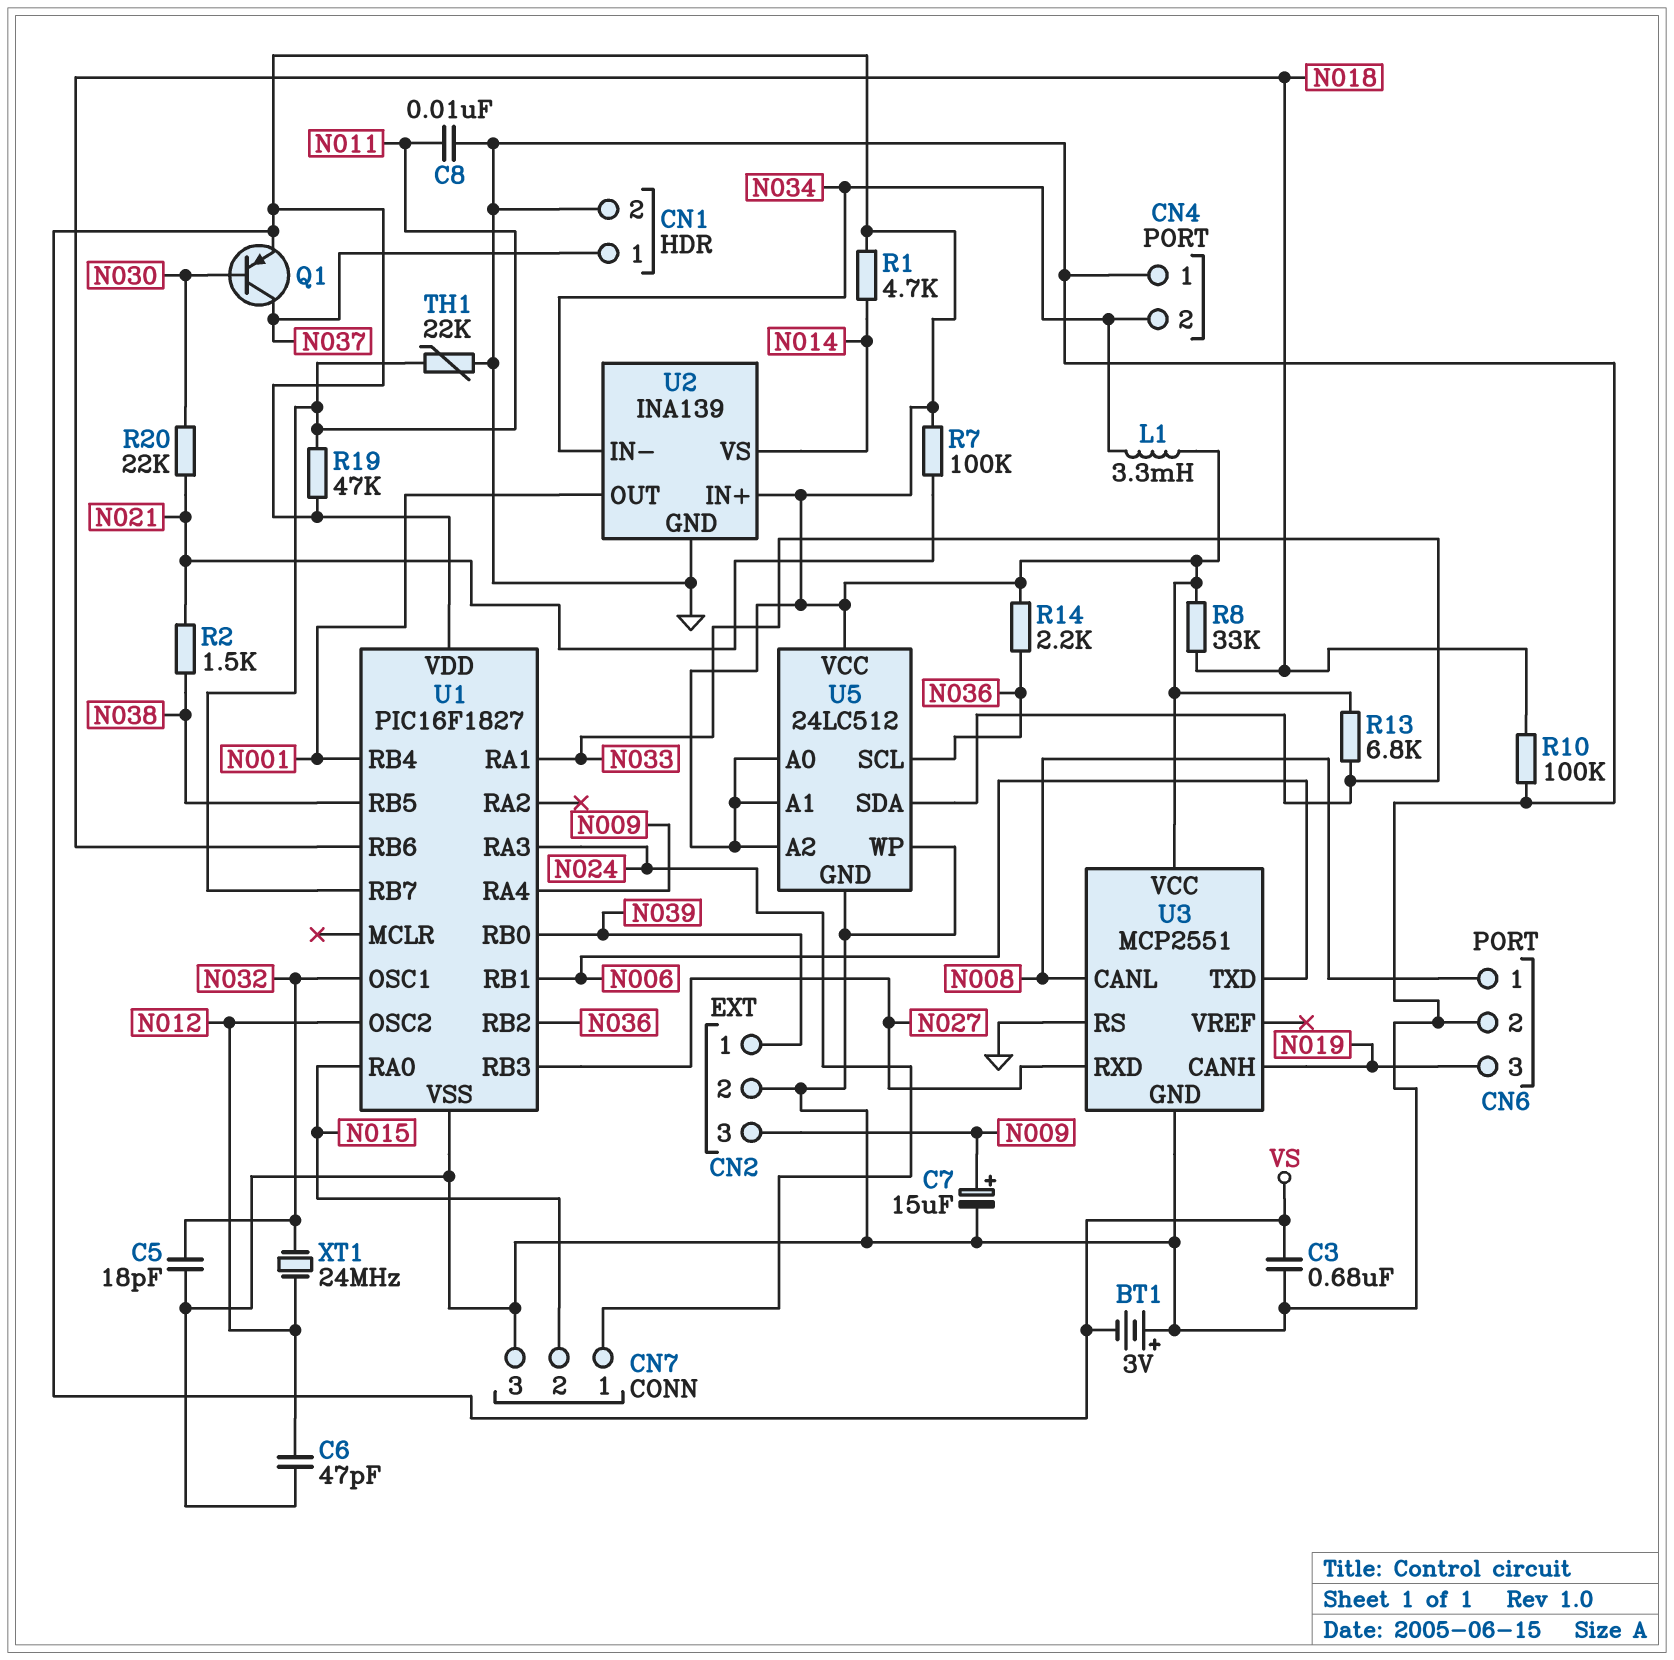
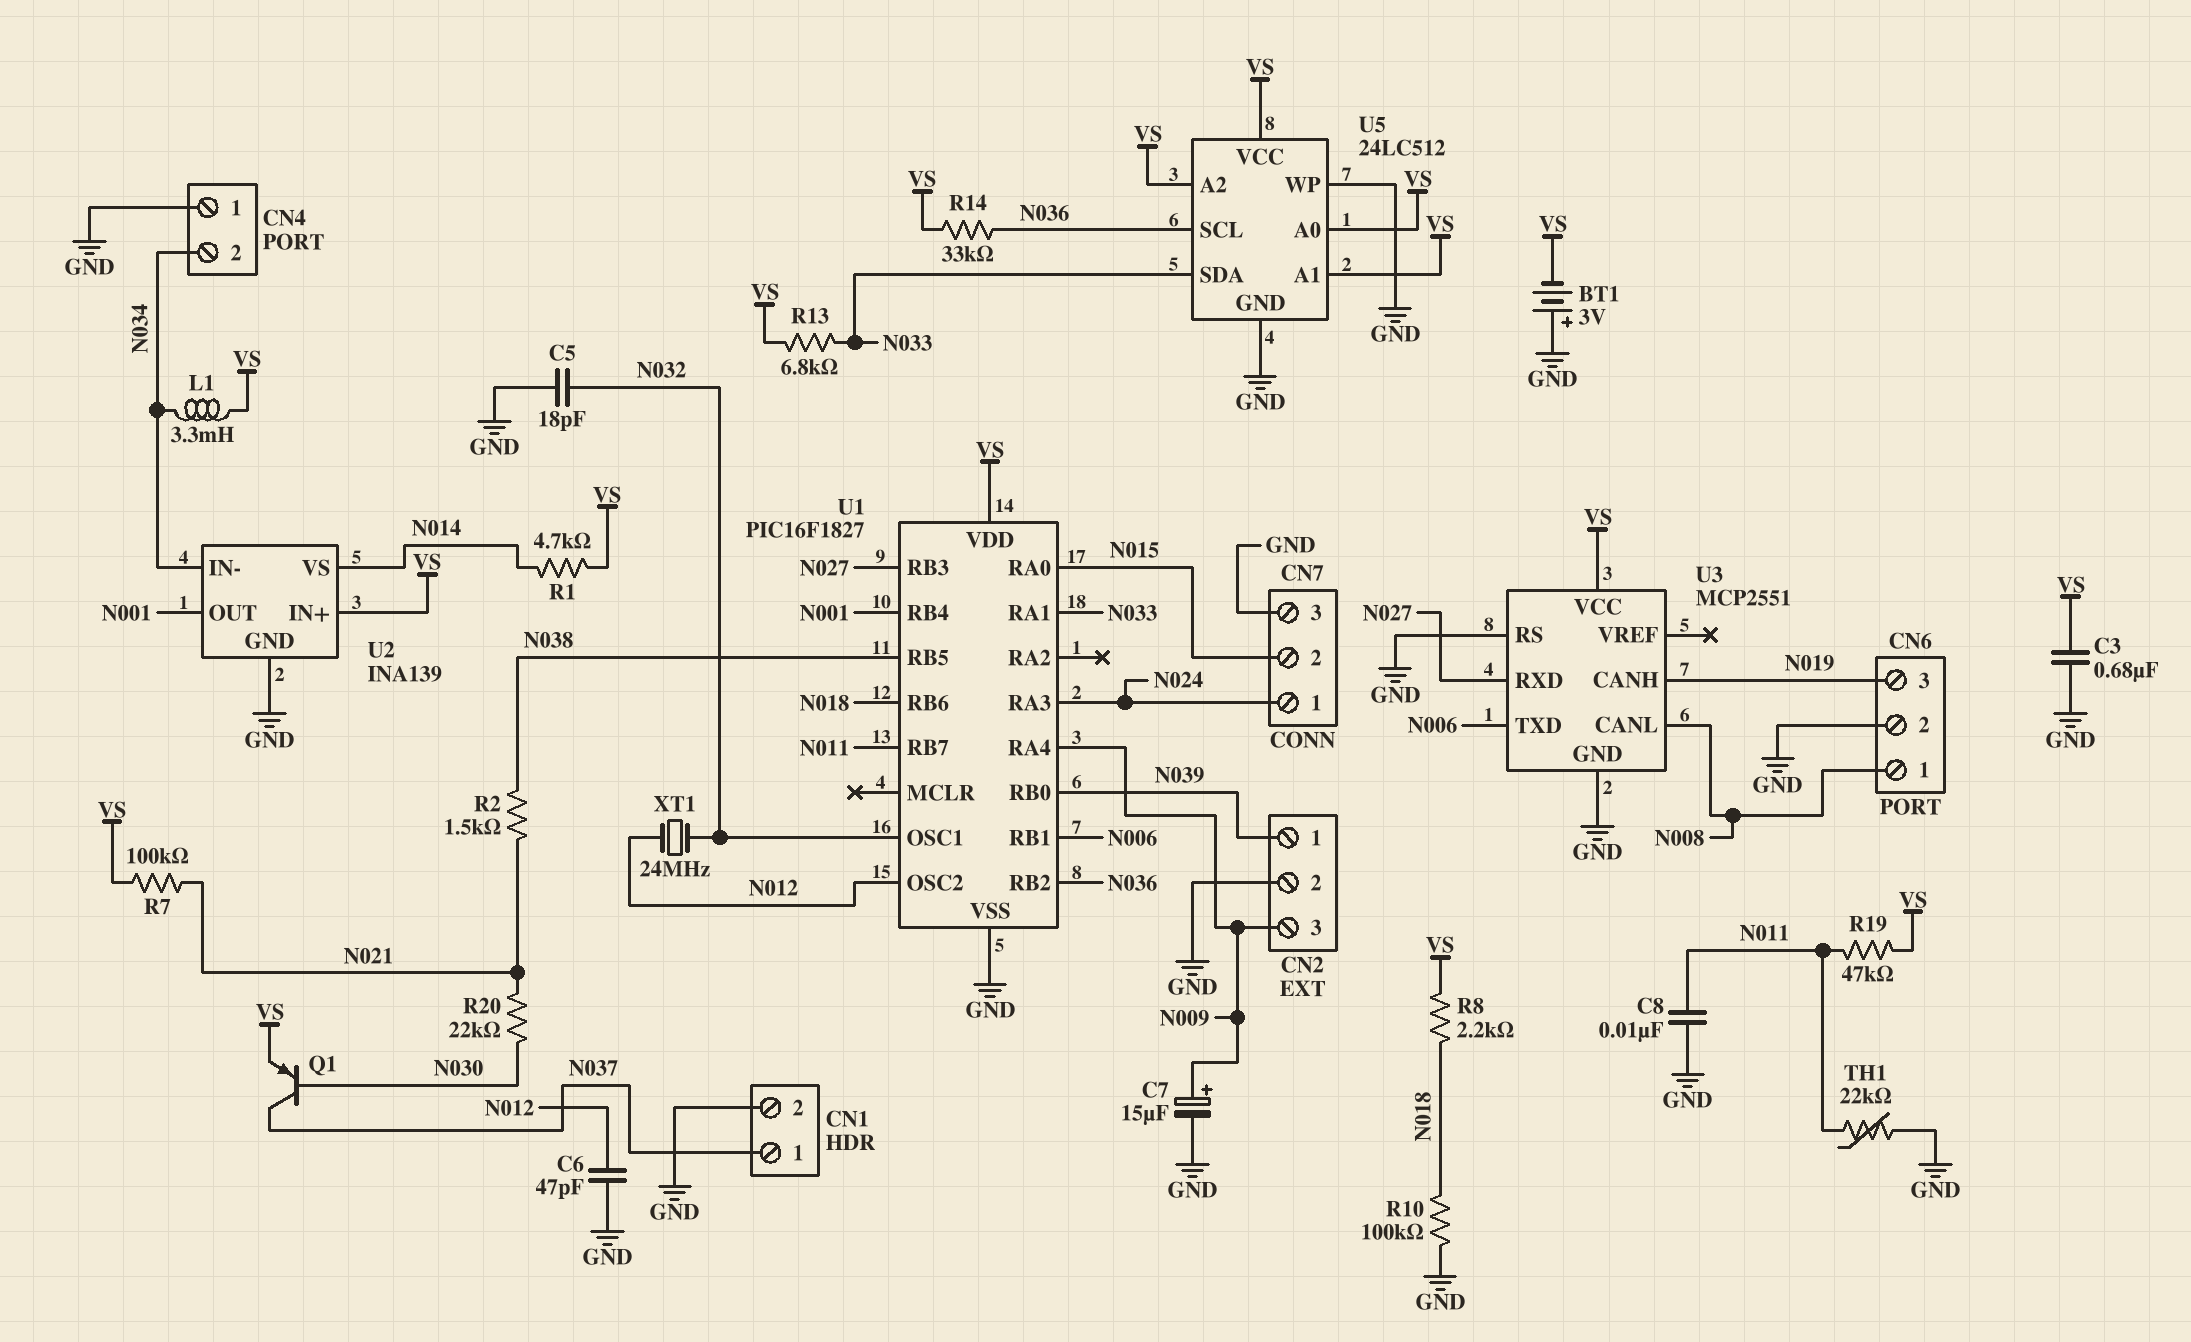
R8: 33k (N018, VS) -> 2.2k (N018, VS)
R14: 2.2k (N036, VS) -> 33k (N036, VS)

